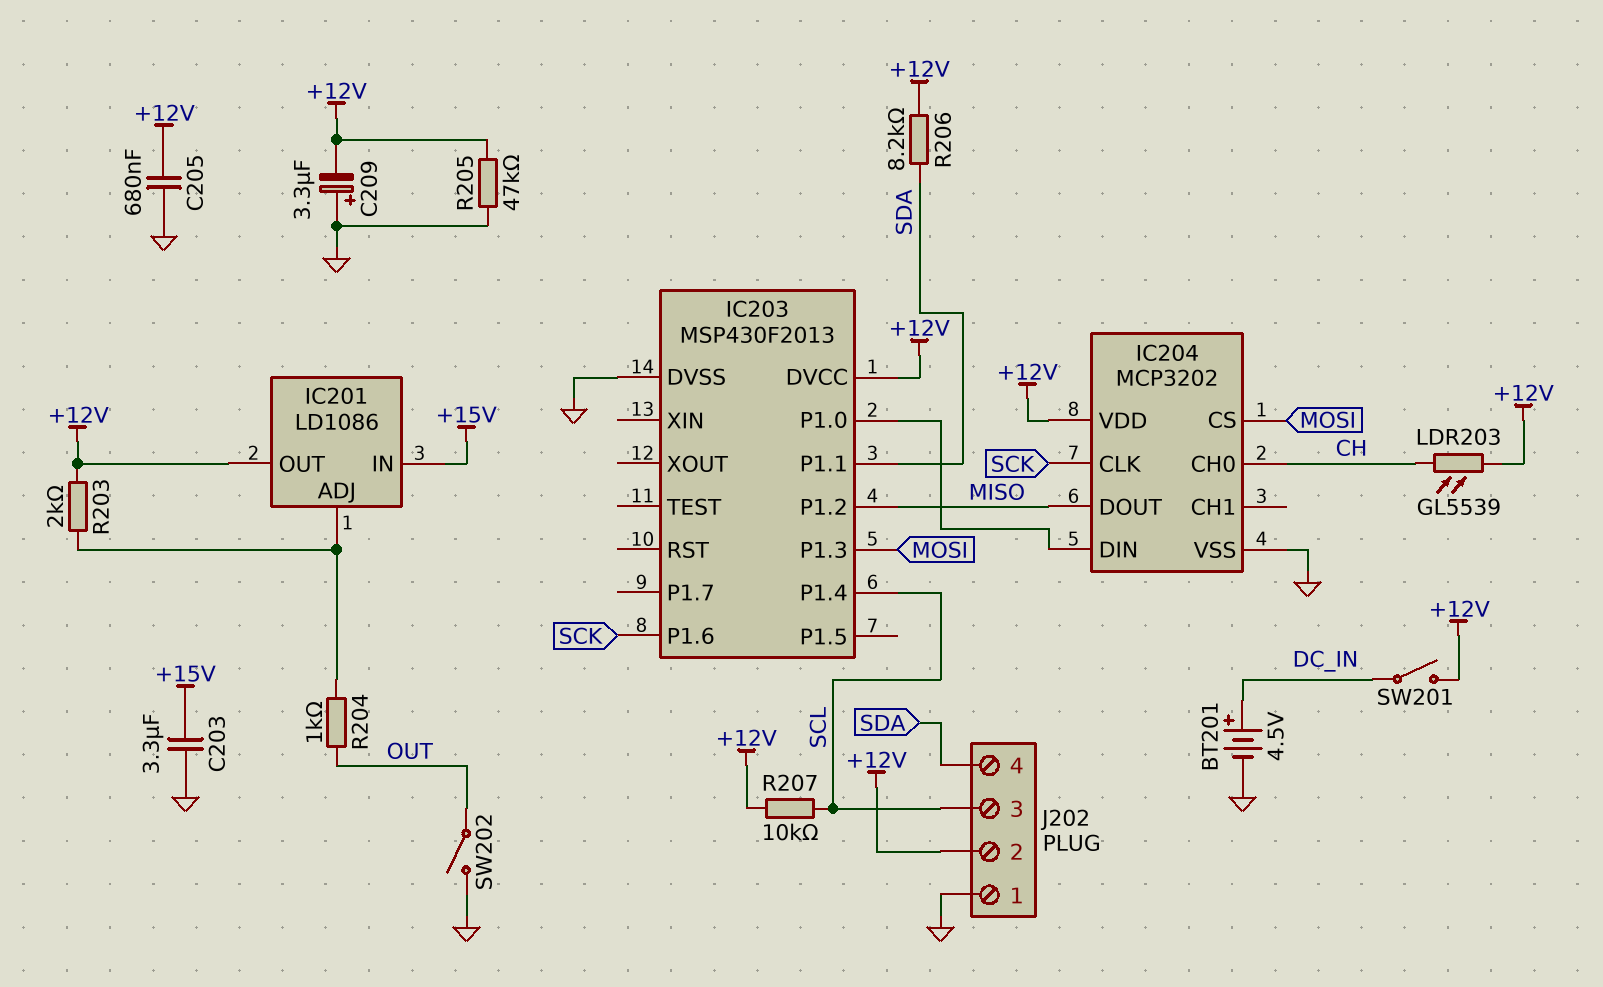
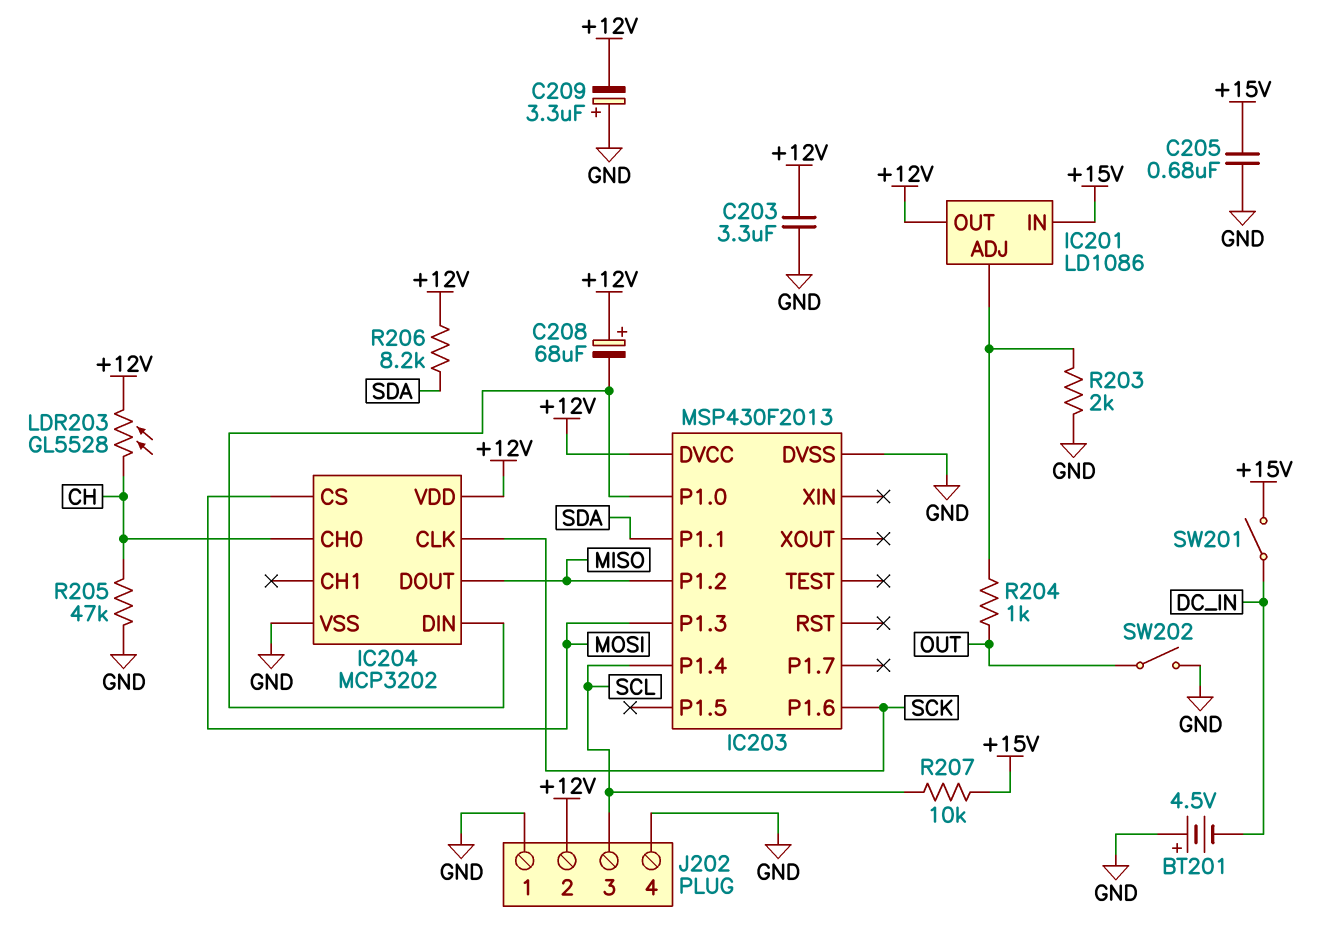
BT201: 4.5V (plus DC_IN, minus GND) -> 4.5V (plus GND, minus DC_IN)
C203: 3.3uF (+15V, GND) -> 3.3uF (+12V, GND)
C205: 680nF (+12V, GND) -> 680nF (+15V, GND)
C208: none -> 68uF (plus +12V, minus IC203/P1.0)
J202 pin 4: SDA -> GND
LDR203: GL5539 (+12V, CH) -> GL5528 (+12V, CH)
R203: 2k (+12V, IC201/ADJ) -> 2k (GND, IC201/ADJ)
R205: 47k (+12V, GND) -> 47k (CH, GND)
R207: 10k (+12V, SCL) -> 10k (+15V, SCL)
SW201: switch (+12V, DC_IN) -> switch (+15V, DC_IN)

